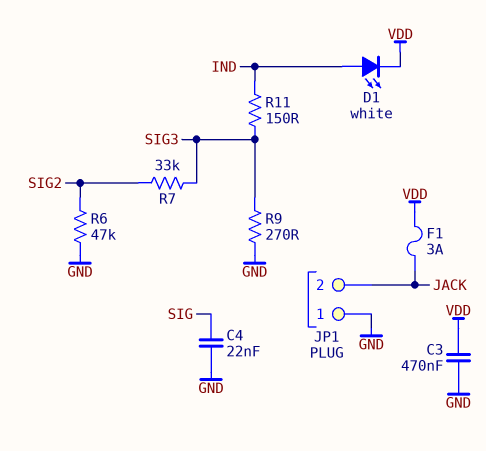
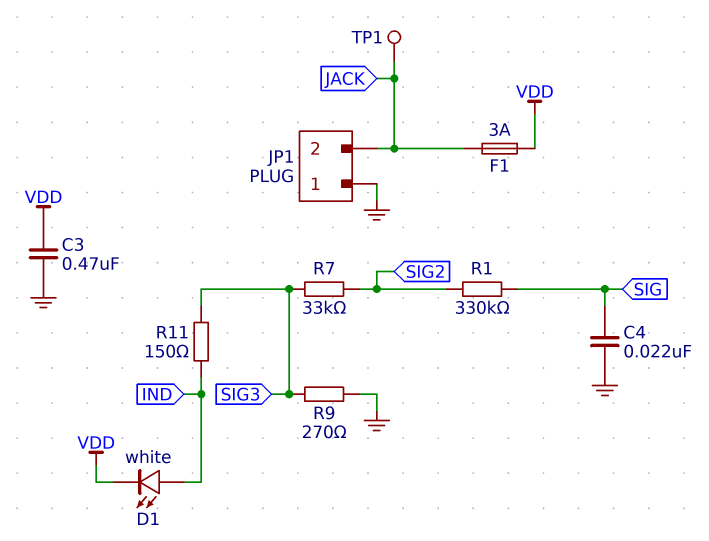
R1: none -> 330k (SIG, SIG2)
R6: 47k (GND, SIG2) -> none
TP1: none -> test point (JACK)

